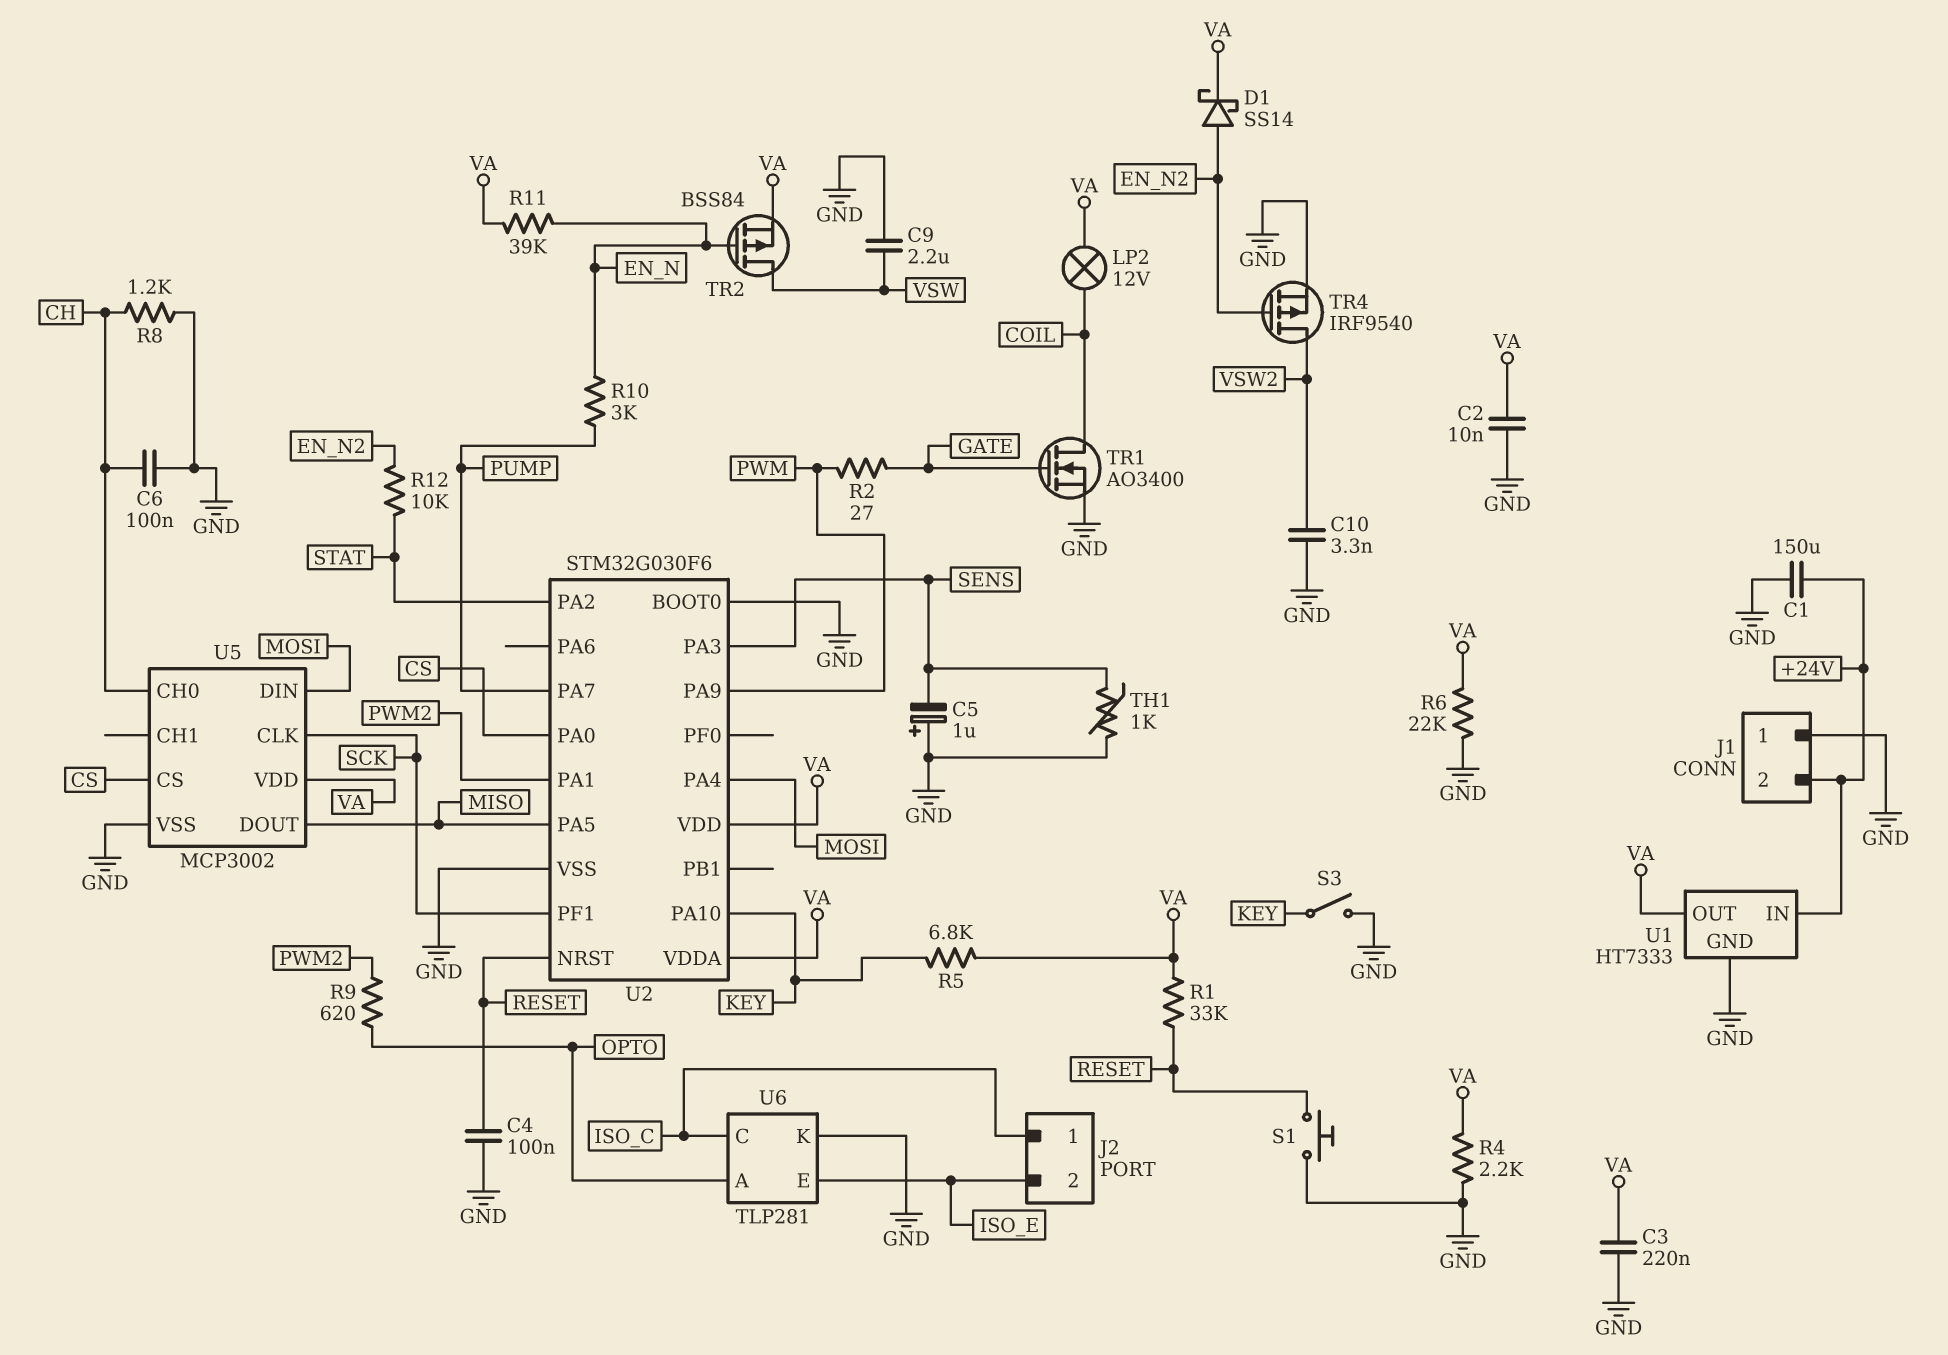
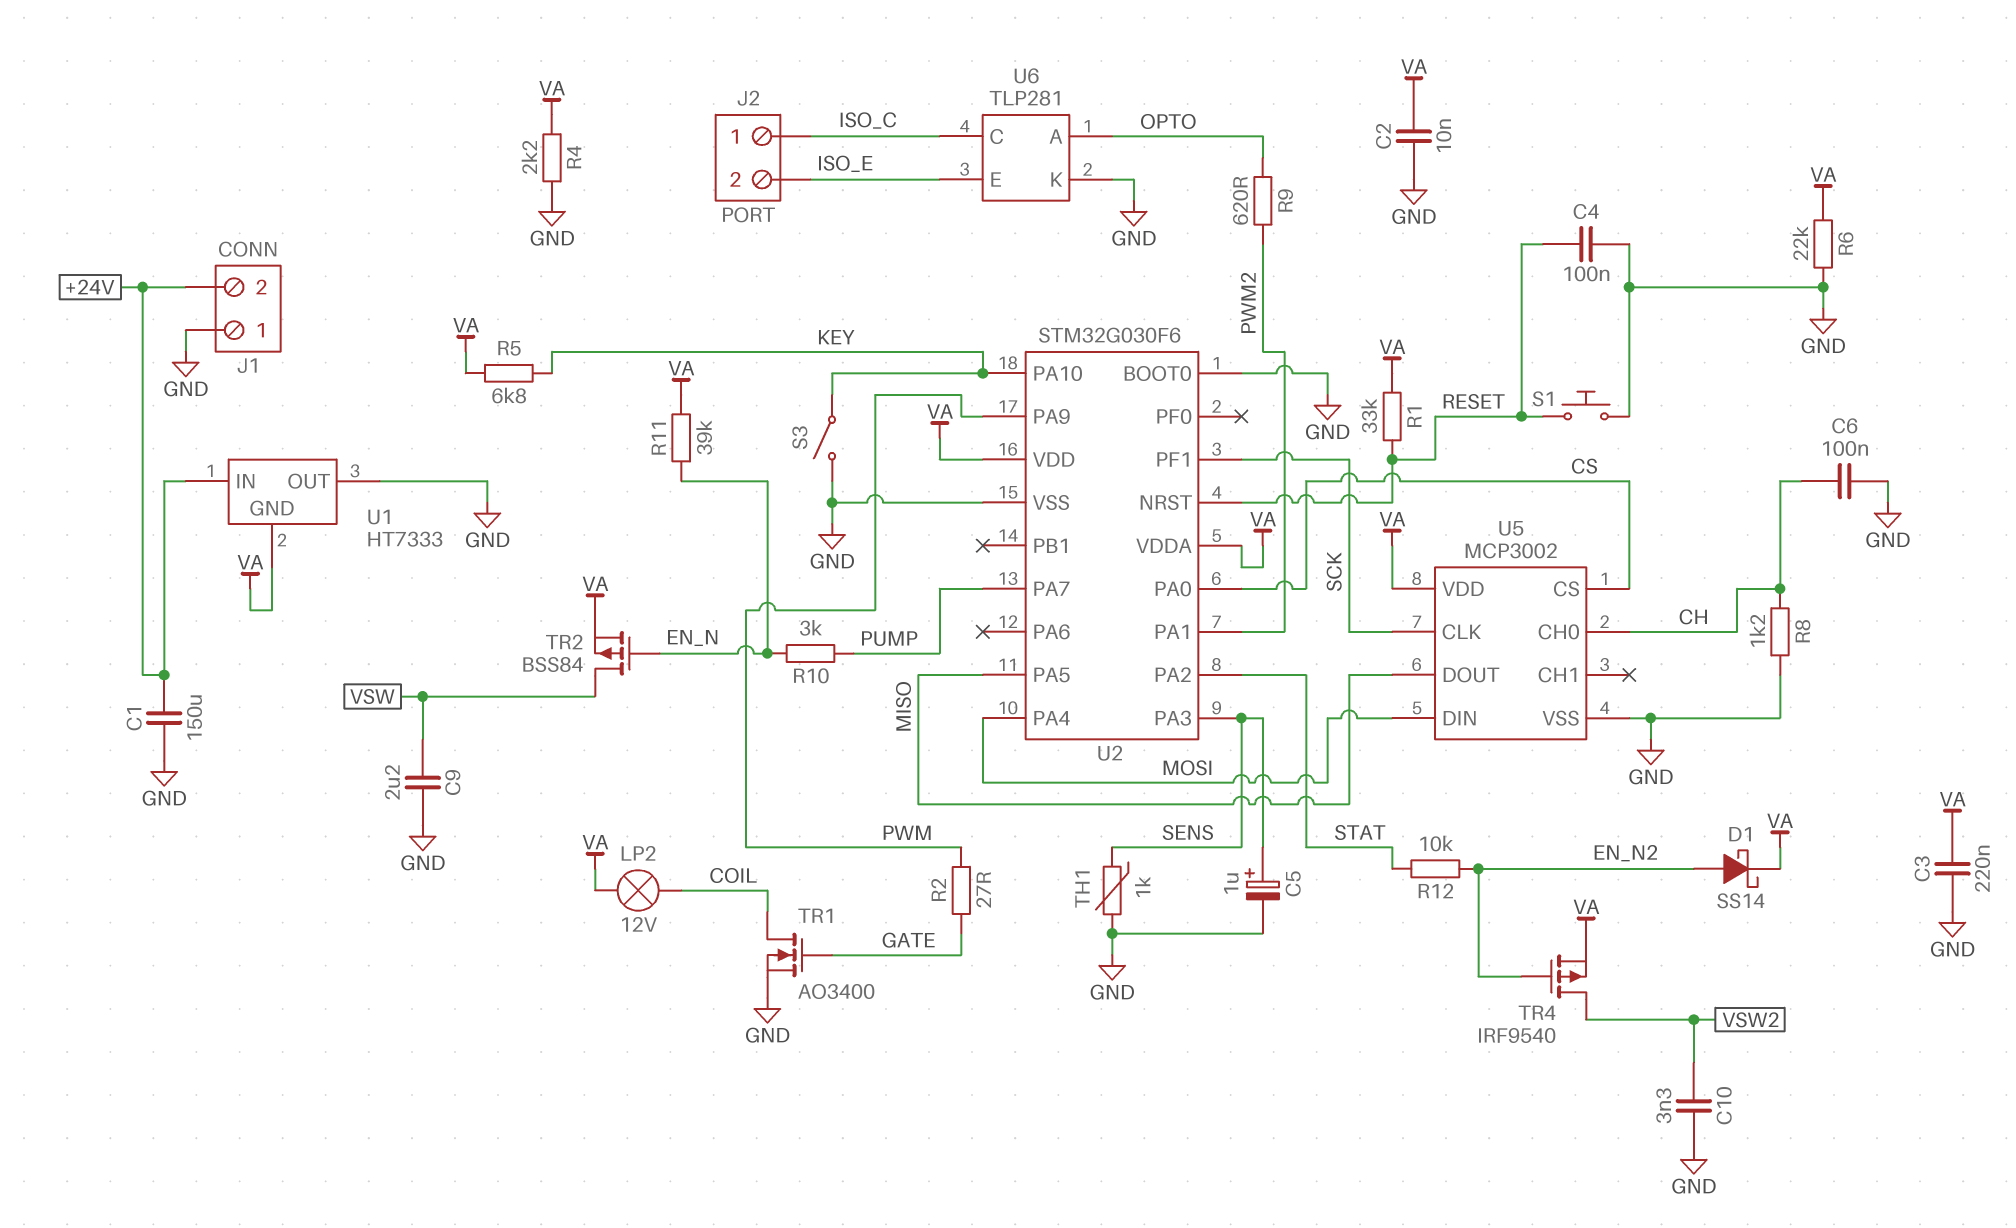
C5: 1uF (plus GND, minus SENS) -> 1uF (plus SENS, minus GND)
TR4: PMOS IRF9540 (G EN_N2, D VSW2, S GND) -> PMOS IRF9540 (G EN_N2, D VSW2, S VA)
U1 pin GND: GND -> VA
U1 pin OUT: VA -> GND

